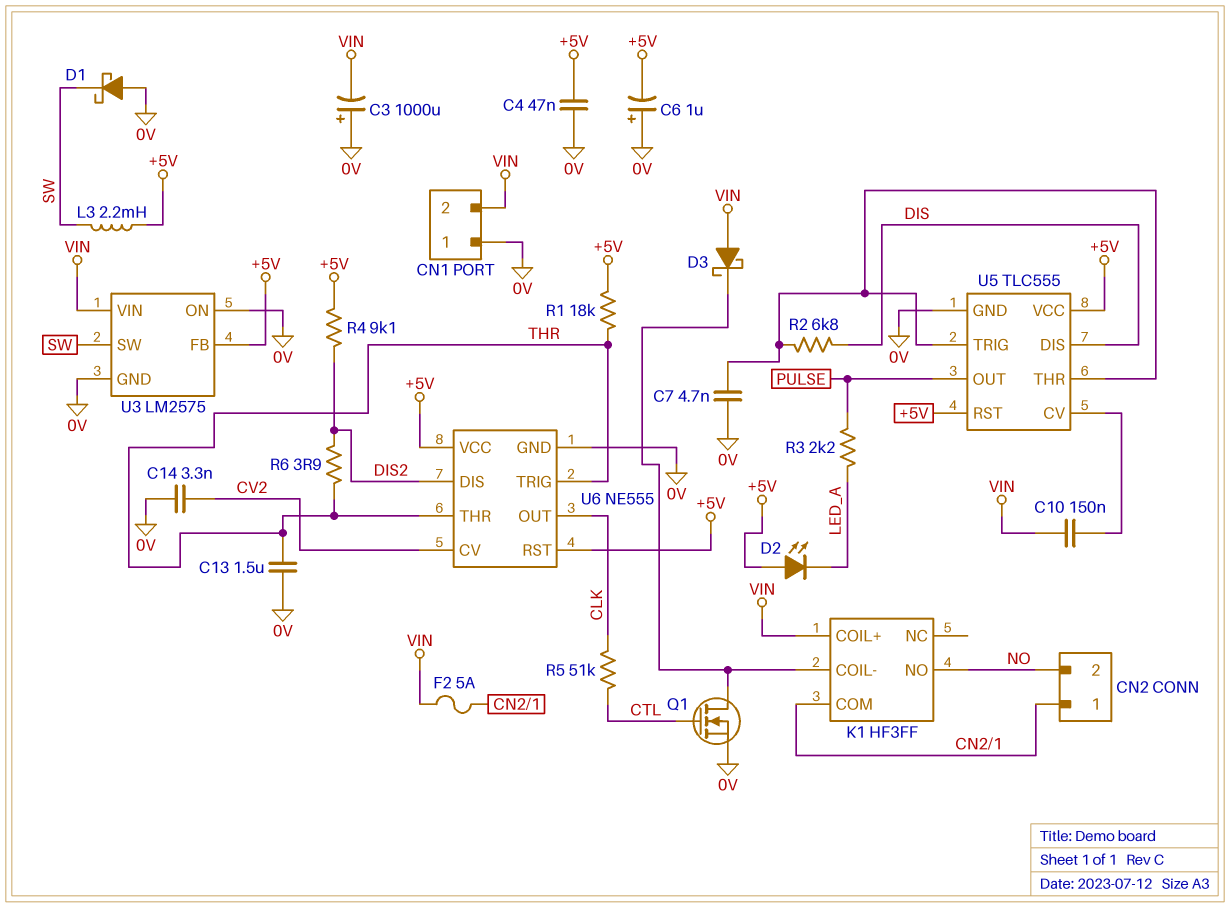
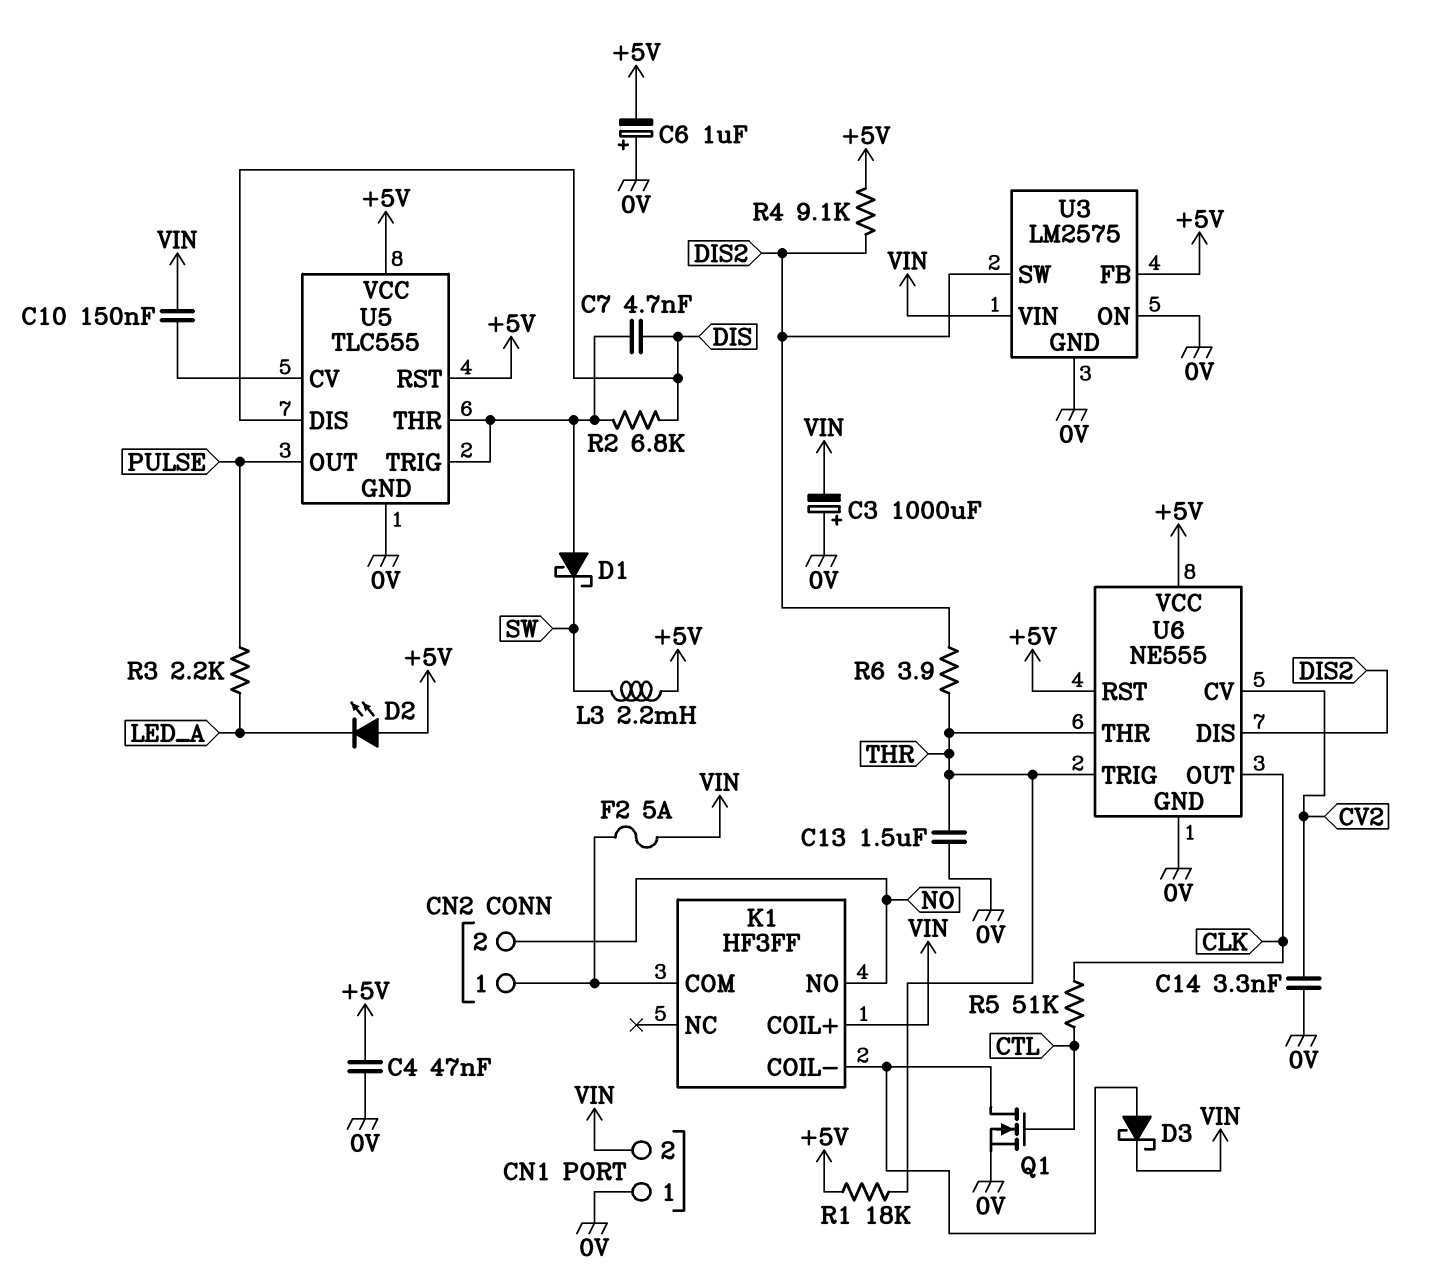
C7: 4.7nF (0V, U5/THR) -> 4.7nF (DIS, U5/THR)
D1: schottky (A 0V, K SW) -> schottky (A U5/THR, K SW)
D3: schottky (A VIN, K K1/COIL-) -> schottky (A K1/COIL-, K VIN)
U3 pin SW: SW -> DIS2

